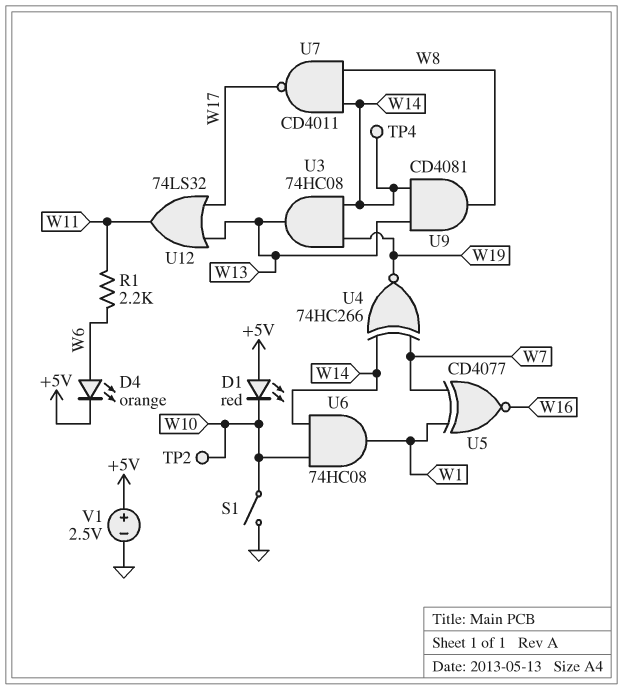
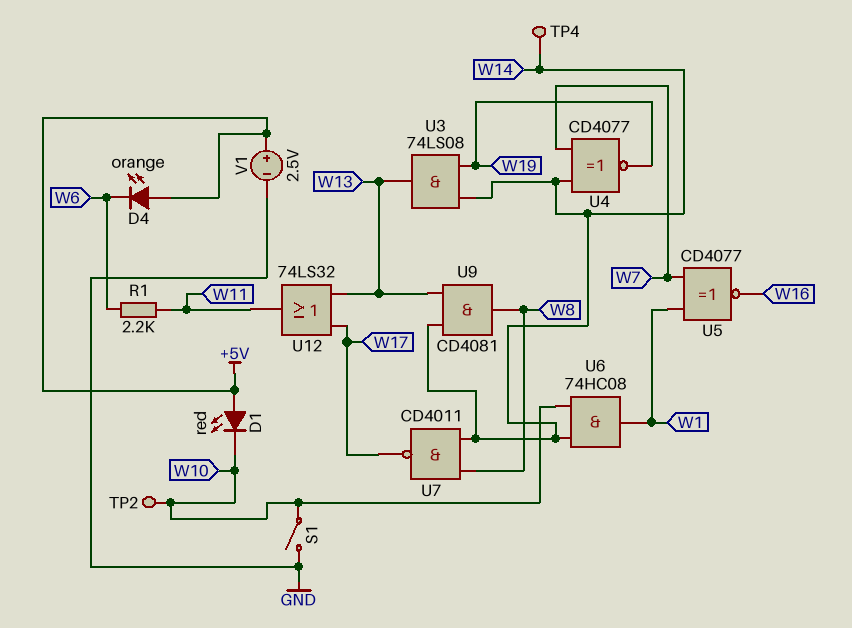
D4: LED orange (A W6, K +5V) -> LED orange (A +5V, K W6)
U3: AND 74HC08 (in W14, in W19, out W13) -> AND 74LS08 (in W14, in W19, out W13)
U4: XNOR 74HC266 (in W7, in W14, out W19) -> XNOR CD4077 (in W7, in W14, out W19)

